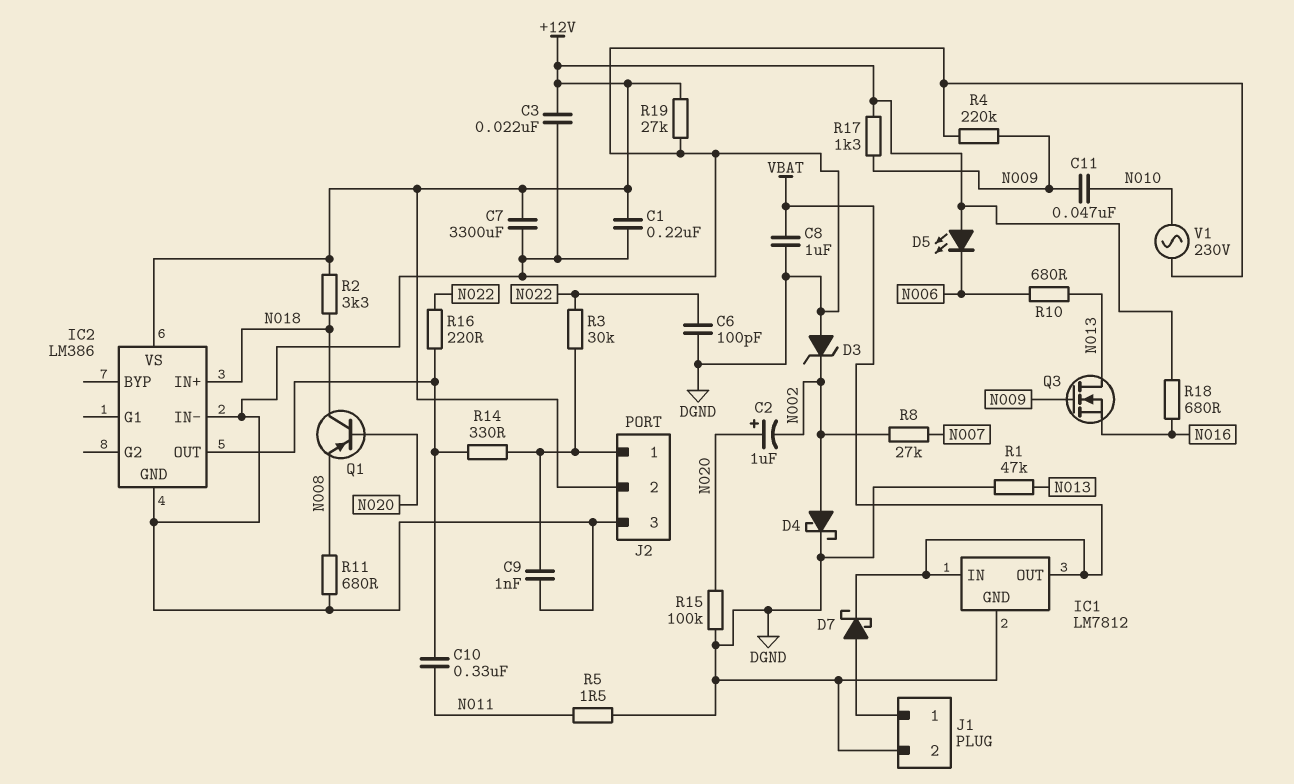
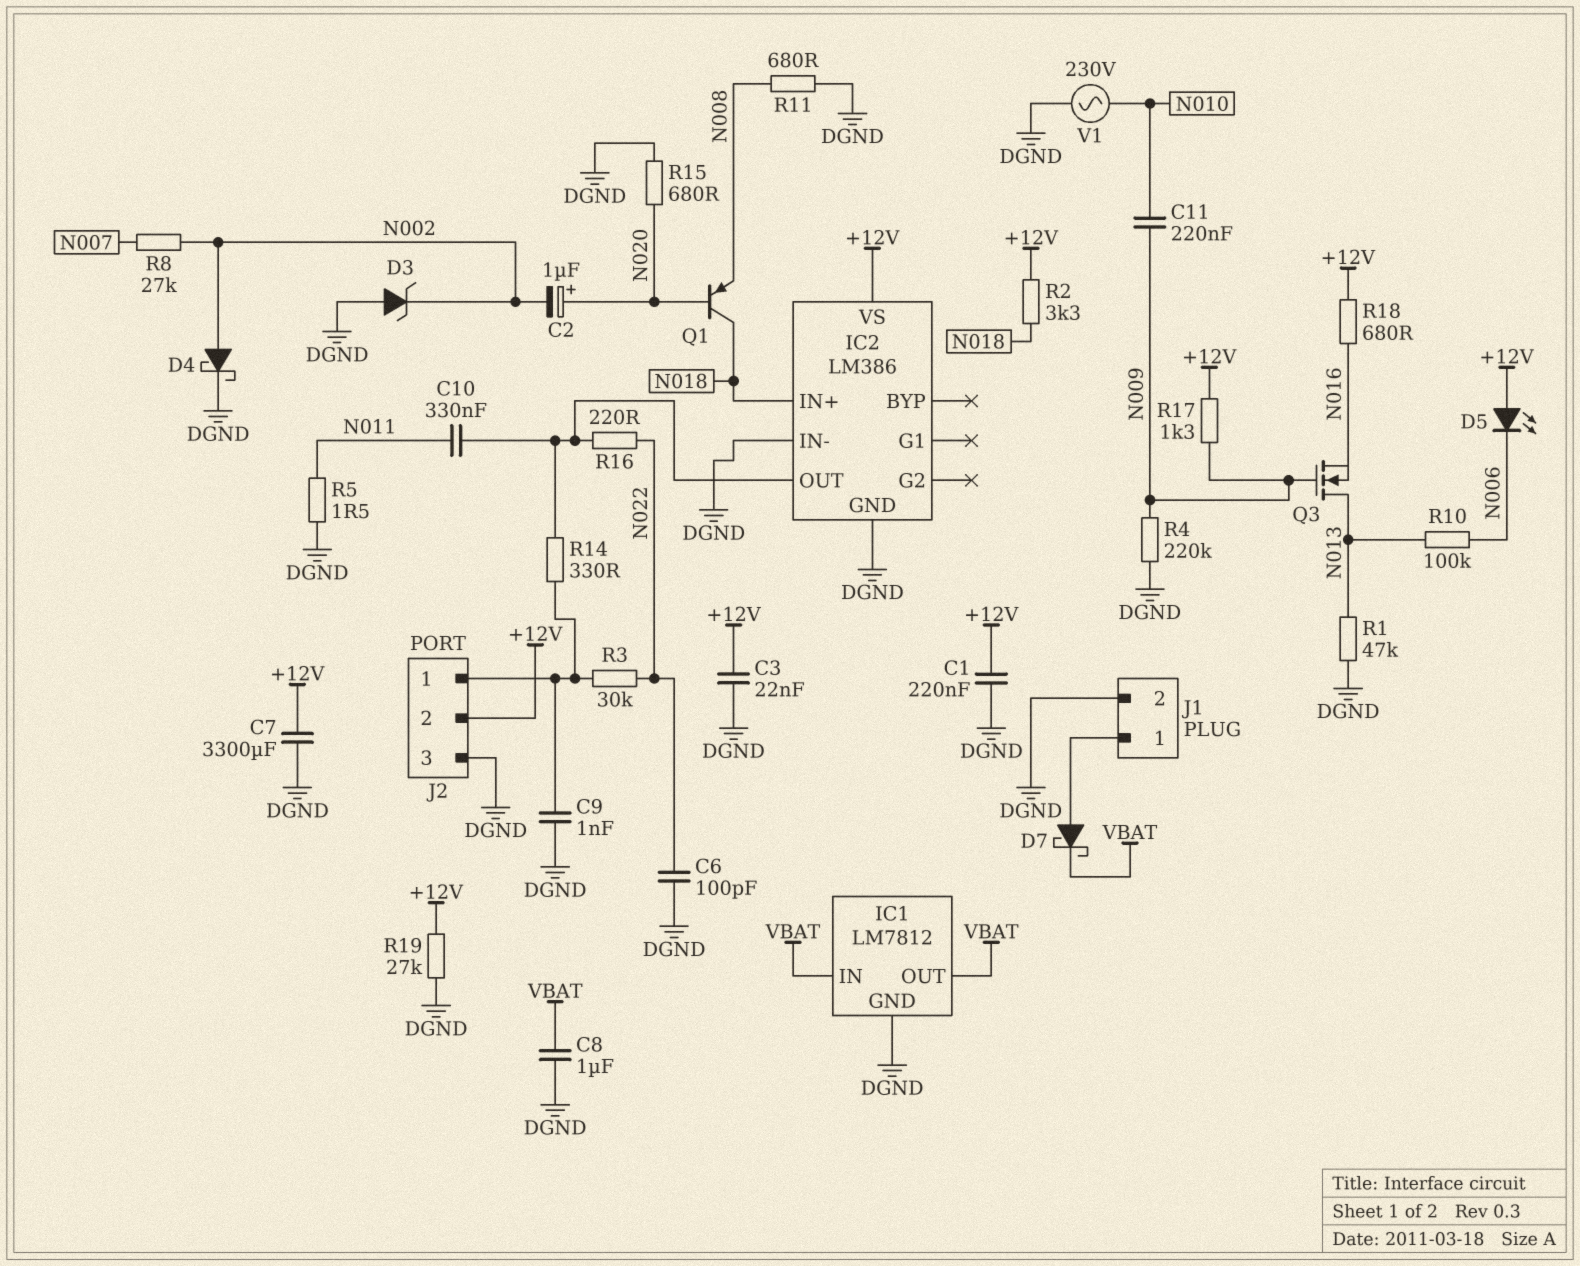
C11: 47nF (N009, N010) -> 220nF (N009, N010)
R10: 680 (N006, N013) -> 100k (N006, N013)
R15: 100k (DGND, N020) -> 680 (DGND, N020)

